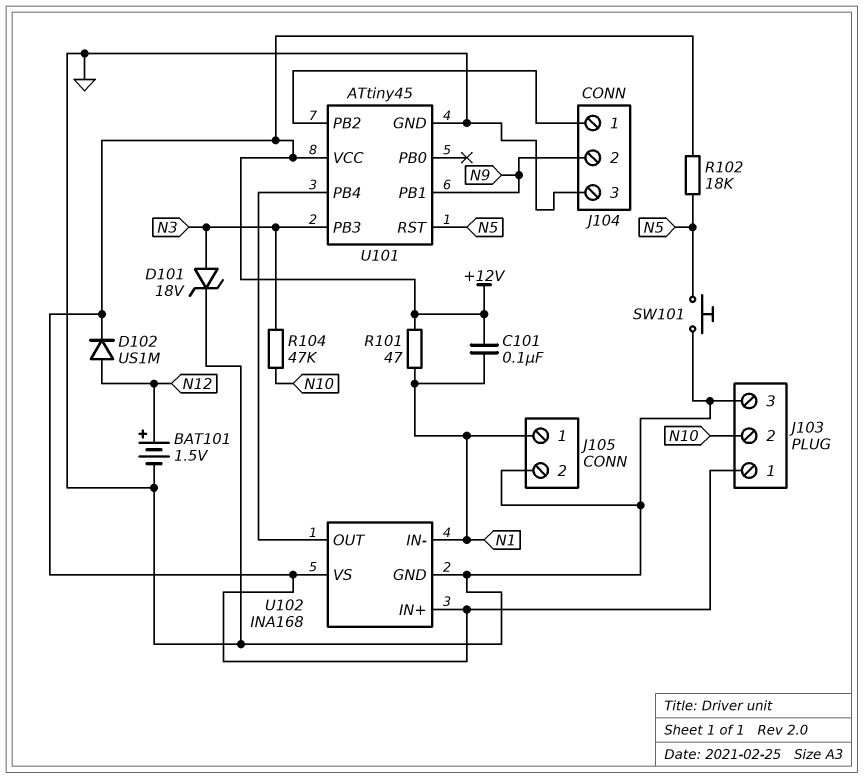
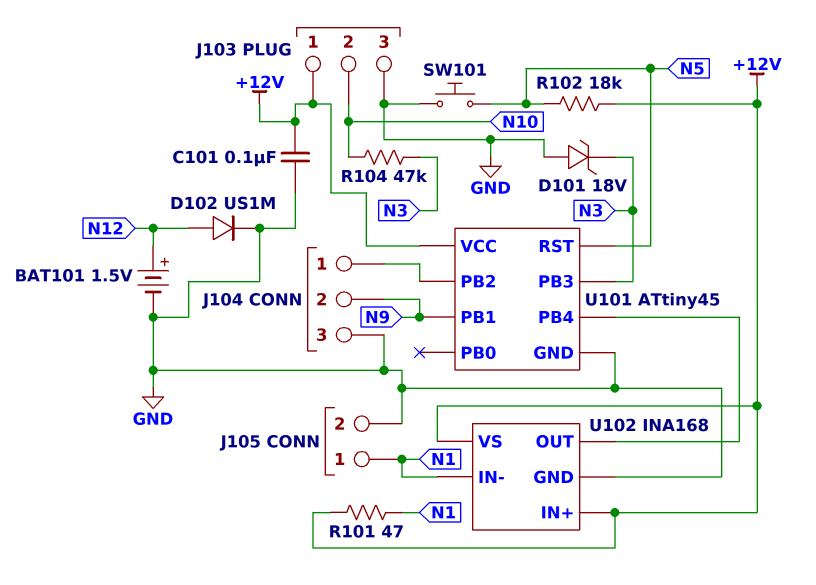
C101: 100nF (+12V, N1) -> 100nF (+12V, GND)
D101: zener 18V (A N3, K GND) -> zener 18V (A GND, K N3)
D102: diode US1M (A N12, K +12V) -> diode US1M (A N12, K GND)

